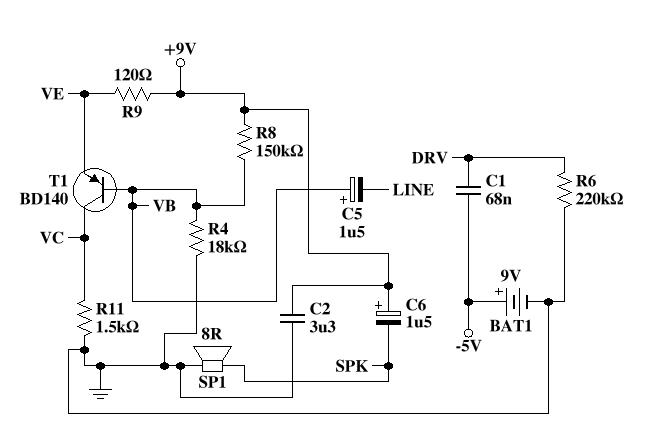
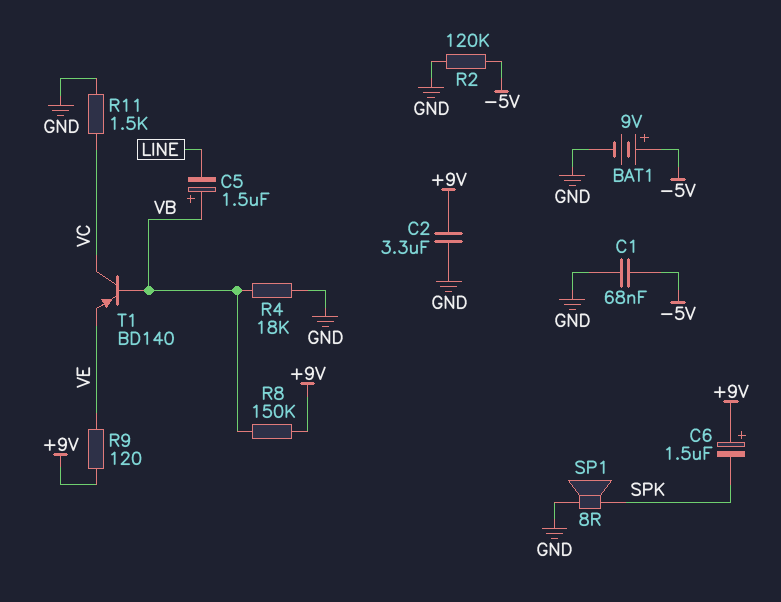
C1: 68nF (-5V, DRV) -> 68nF (-5V, GND)
R2: none -> 120k (-5V, GND)
R6: 220k (DRV, GND) -> none

